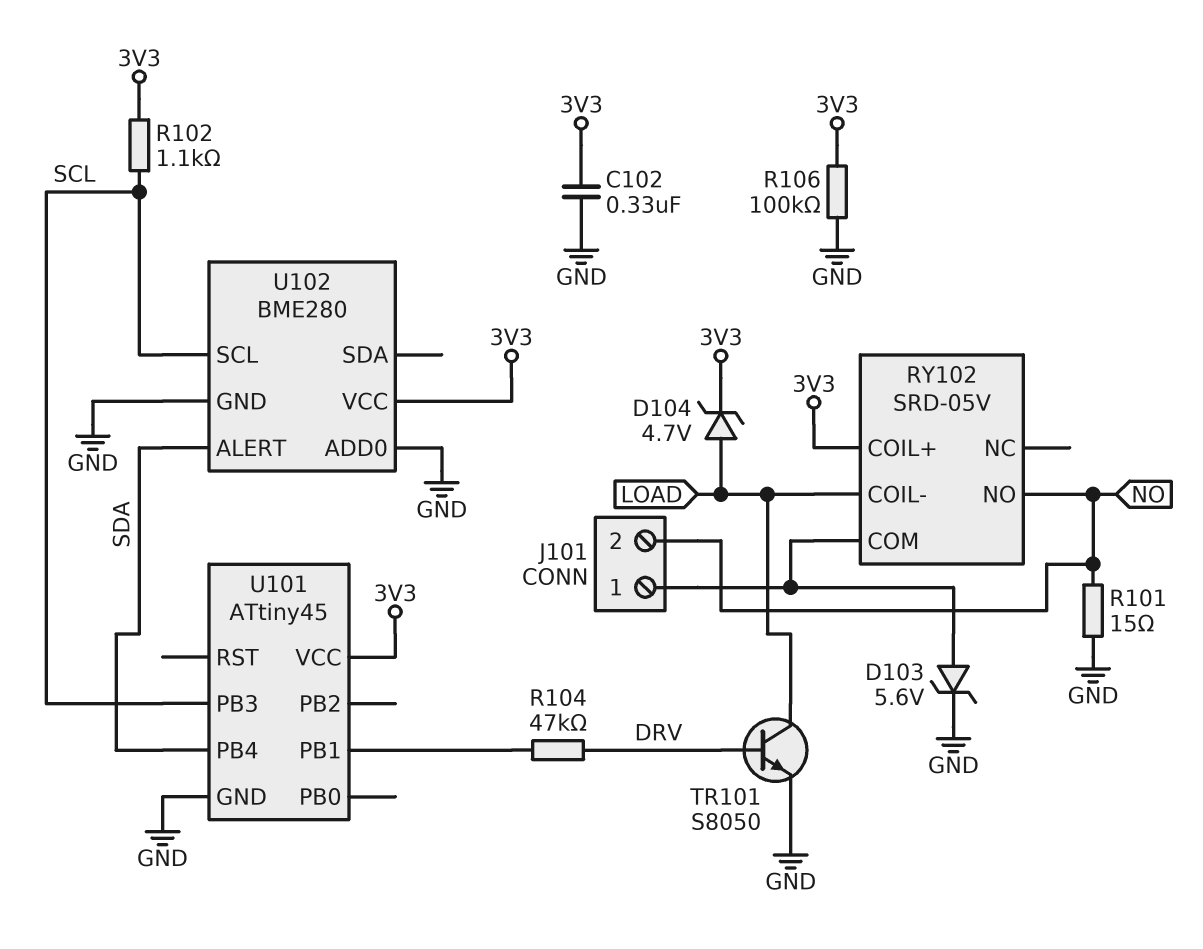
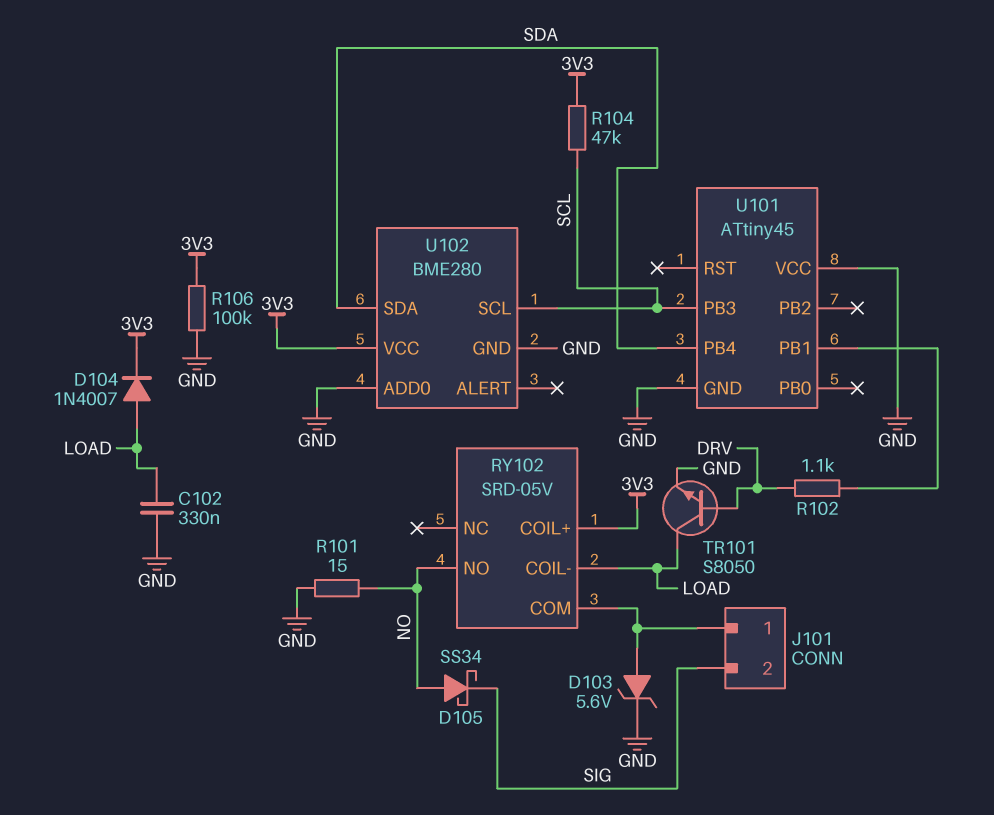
C102: 330nF (3V3, GND) -> 330nF (GND, LOAD)
D104: zener 4.7V (A LOAD, K 3V3) -> diode 1N4007 (A LOAD, K 3V3)
D105: none -> schottky SS34 (A NO, K SIG)
J101 pin 2: NO -> SIG
R102: 1.1k (3V3, SCL) -> 1.1k (DRV, U101/PB1)
R104: 47k (DRV, U101/PB1) -> 47k (3V3, SCL)
U101 pin VCC: 3V3 -> GND
U102 pin ALERT: SDA -> none
U102 pin SDA: none -> SDA

